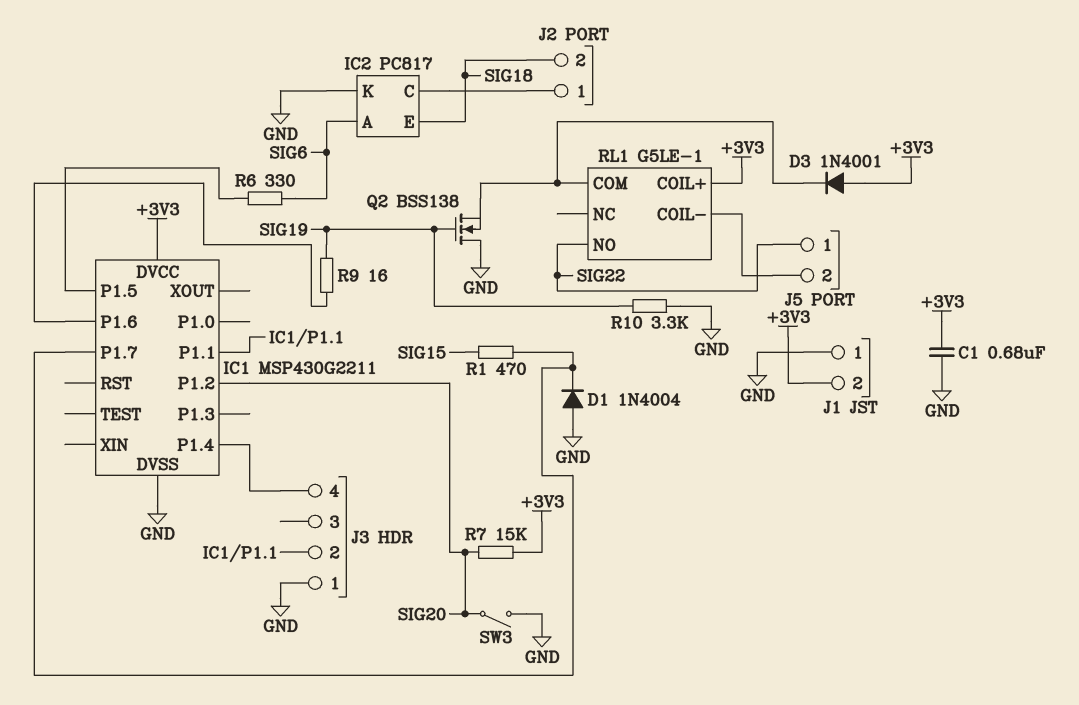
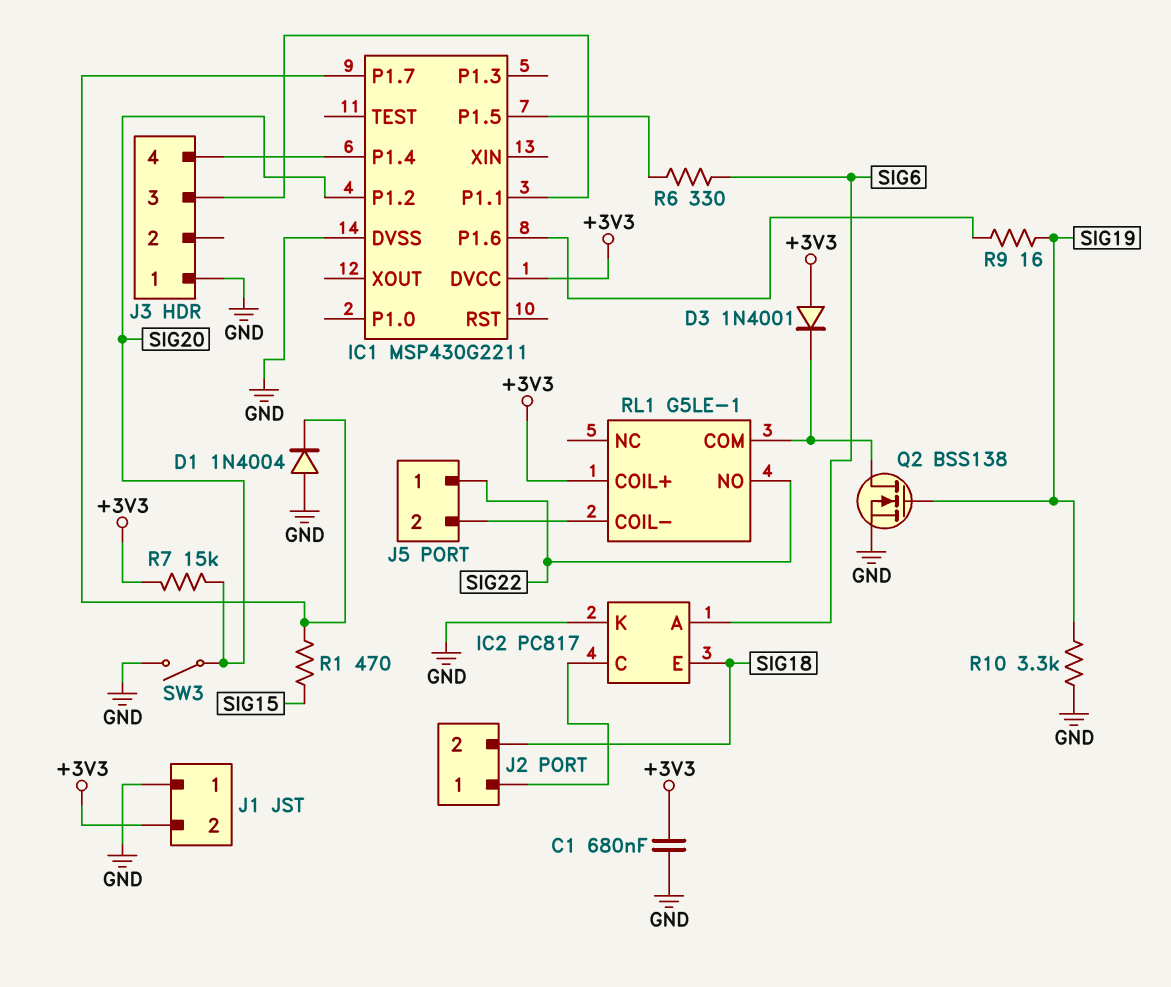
J3 pin 2: IC1/P1.1 -> none
J3 pin 3: none -> IC1/P1.1
Q2: NMOS BSS138 (G SIG19, D GND, S RL1/COM) -> NMOS BSS138 (G SIG19, D RL1/COM, S GND)

